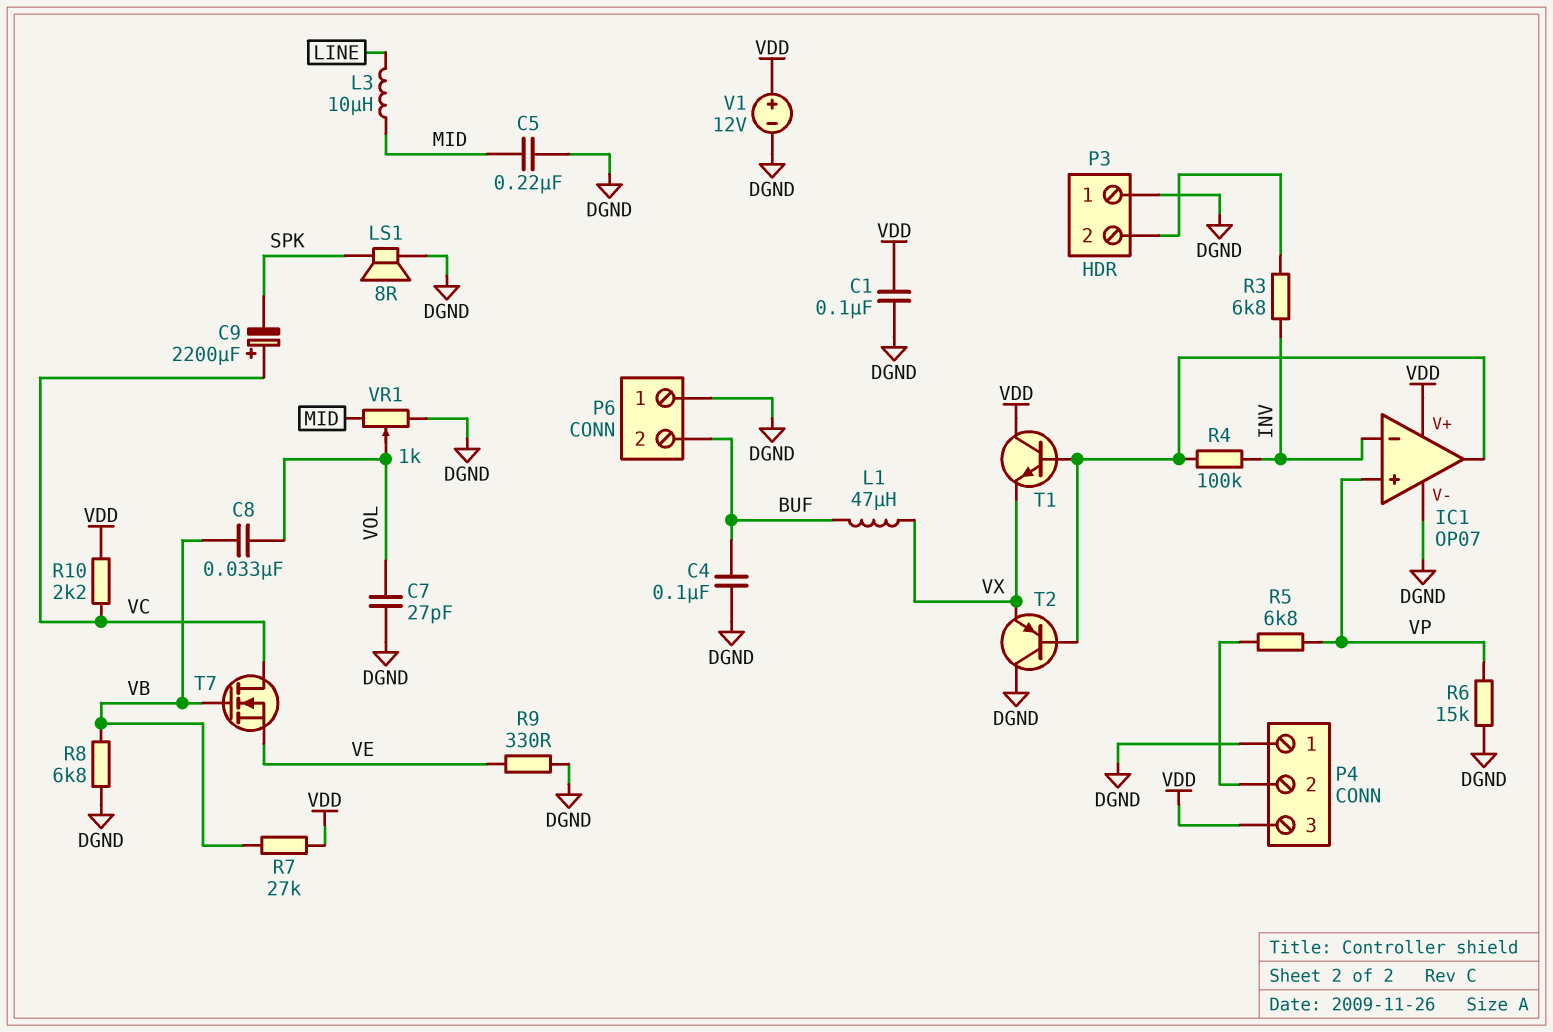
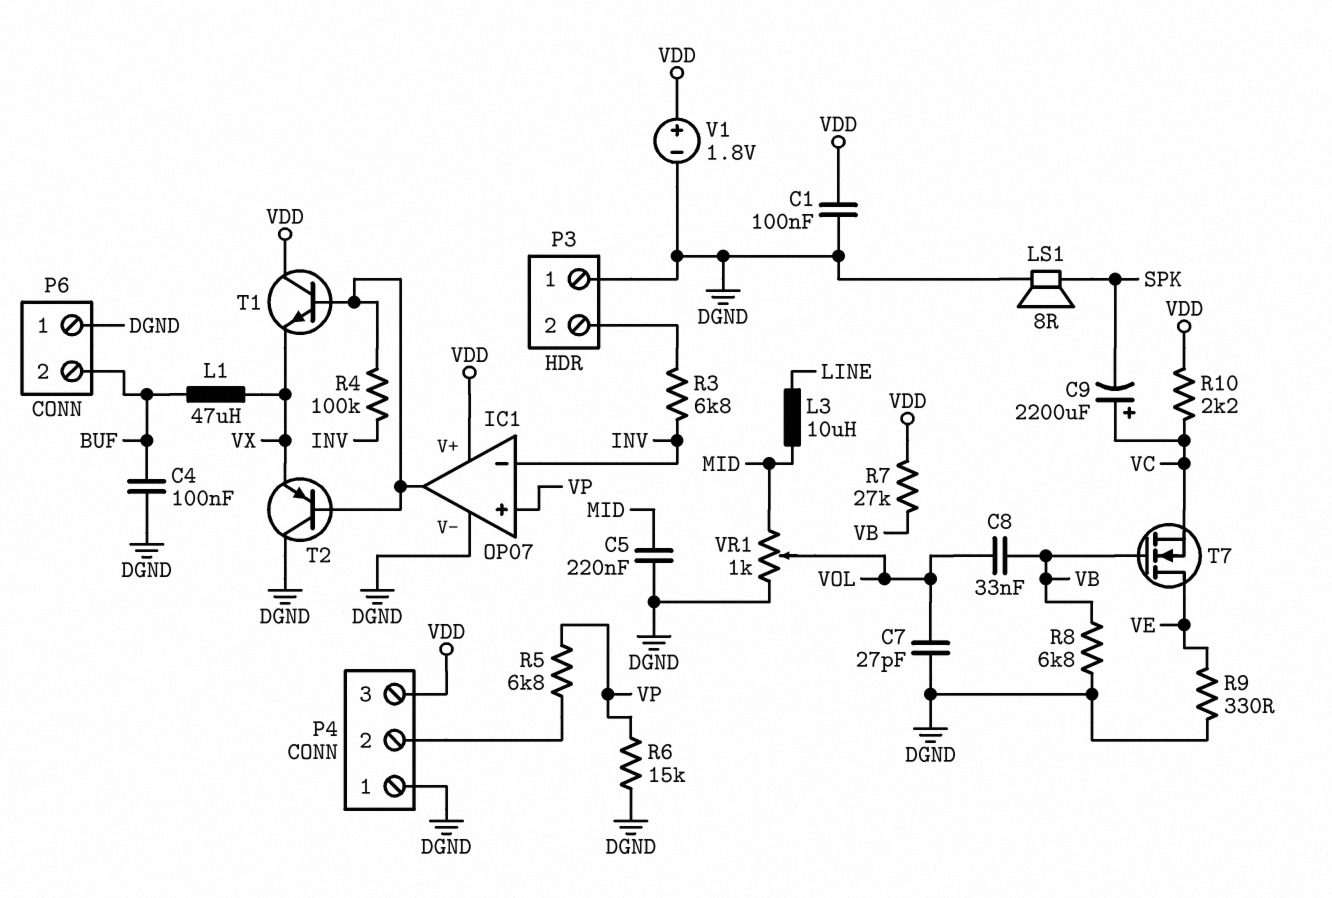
T7: NMOS (G VB, D VC, S VE) -> NMOS (G VB, D VE, S VC)
V1: 12V (plus VDD, minus DGND) -> 1.8V (plus VDD, minus DGND)

